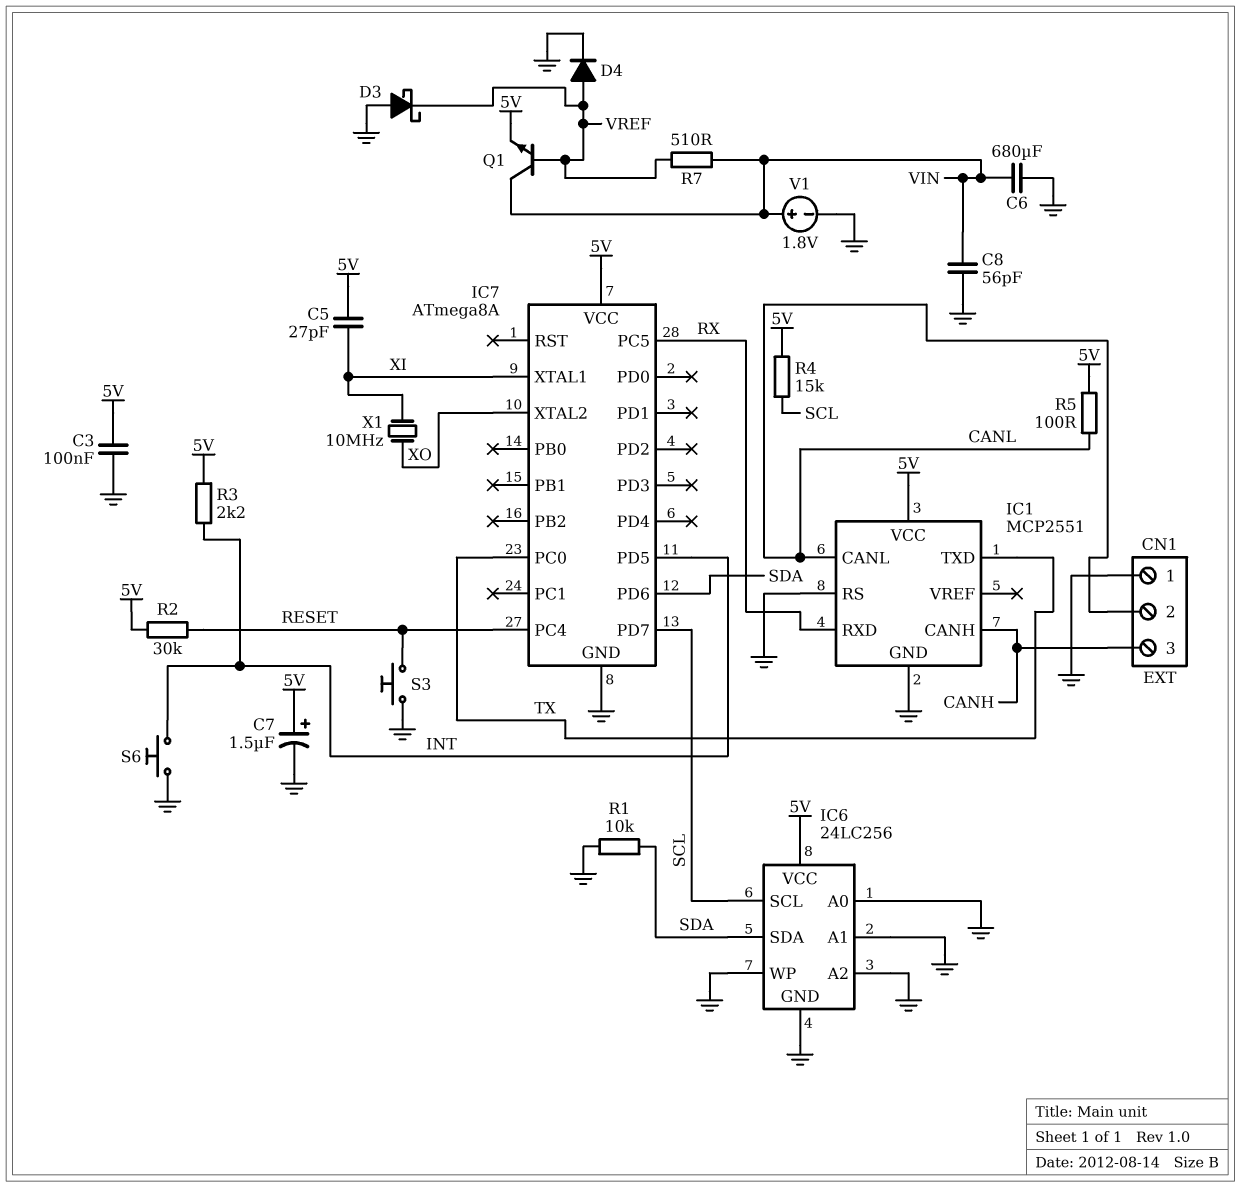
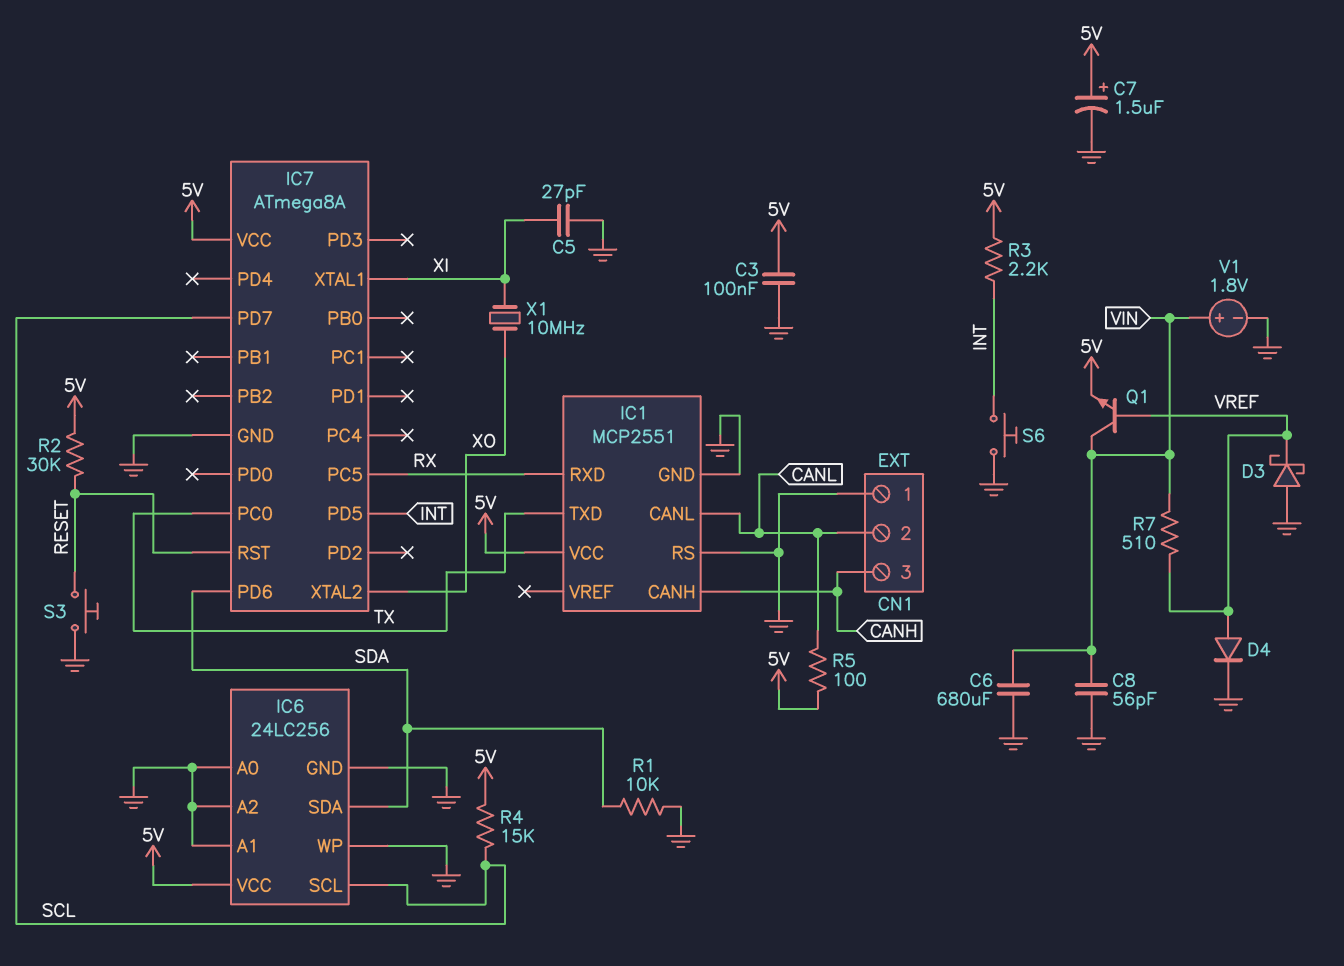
C5: 27pF (5V, XI) -> 27pF (GND, XI)
IC7 pin PC4: RESET -> none
IC7 pin RST: none -> RESET

